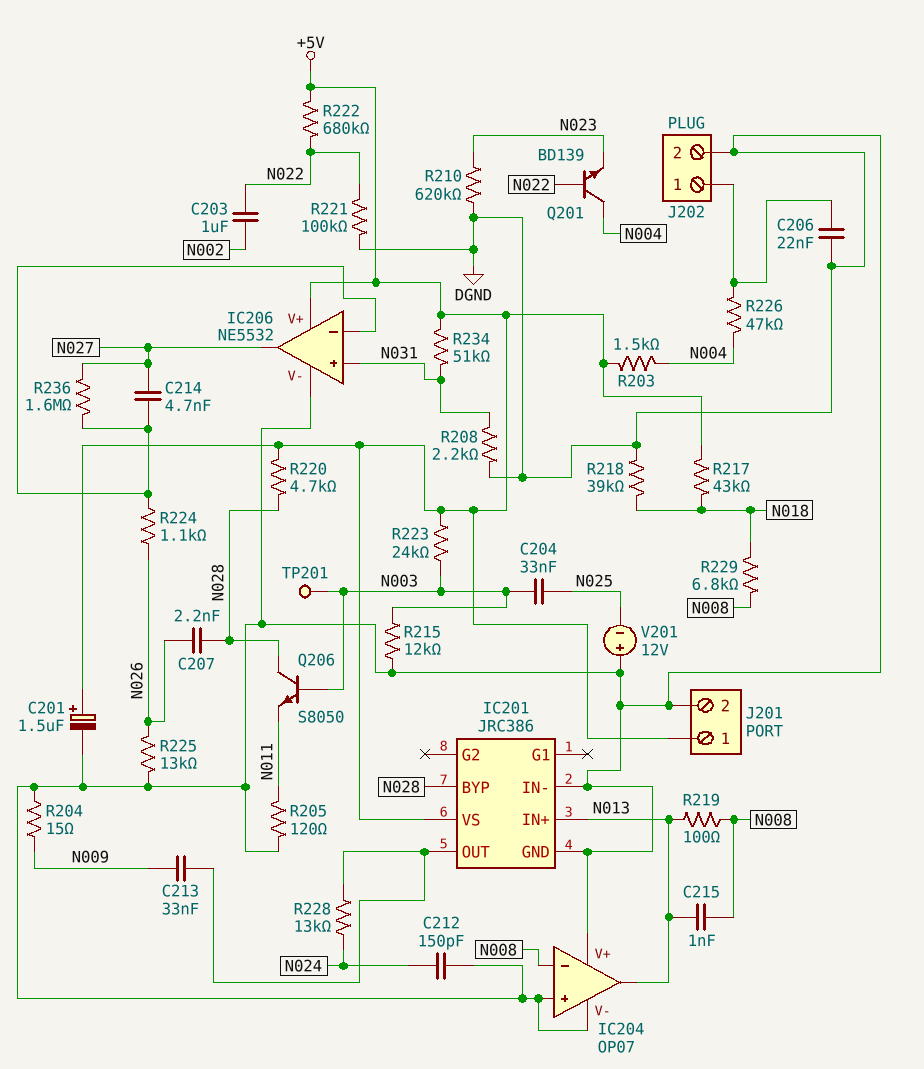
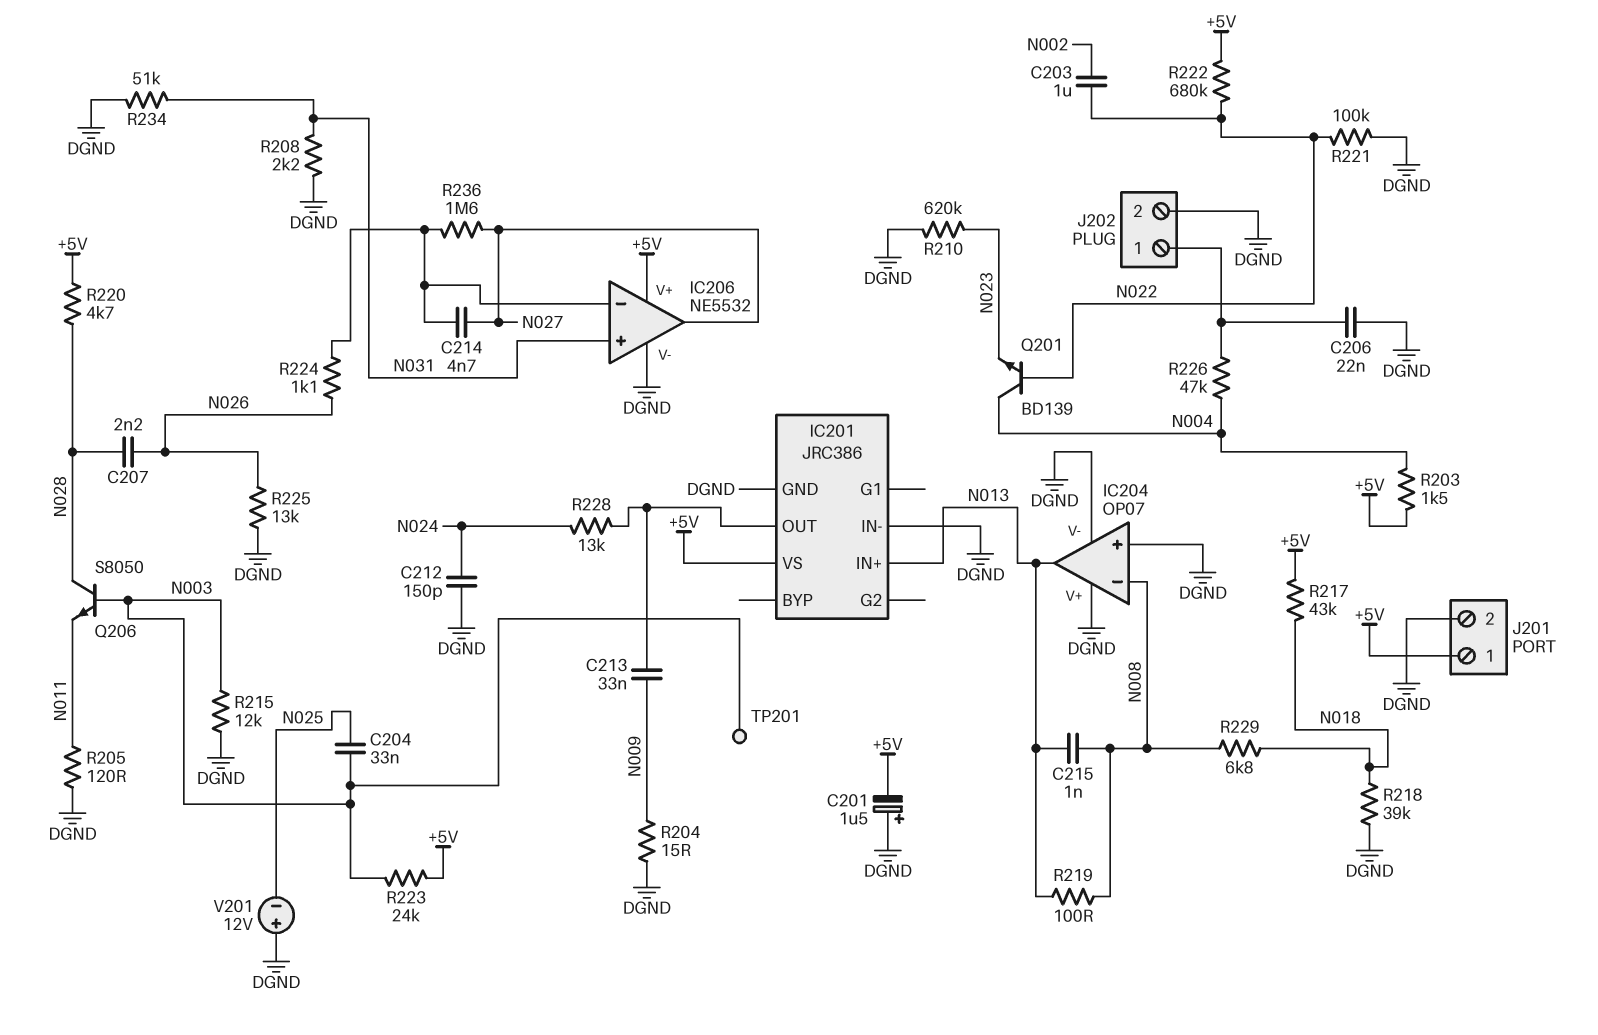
C201: 1.5uF (plus +5V, minus DGND) -> 1.5uF (plus DGND, minus +5V)
IC201 pin BYP: N028 -> none
R234: 51k (+5V, N031) -> 51k (DGND, N031)

